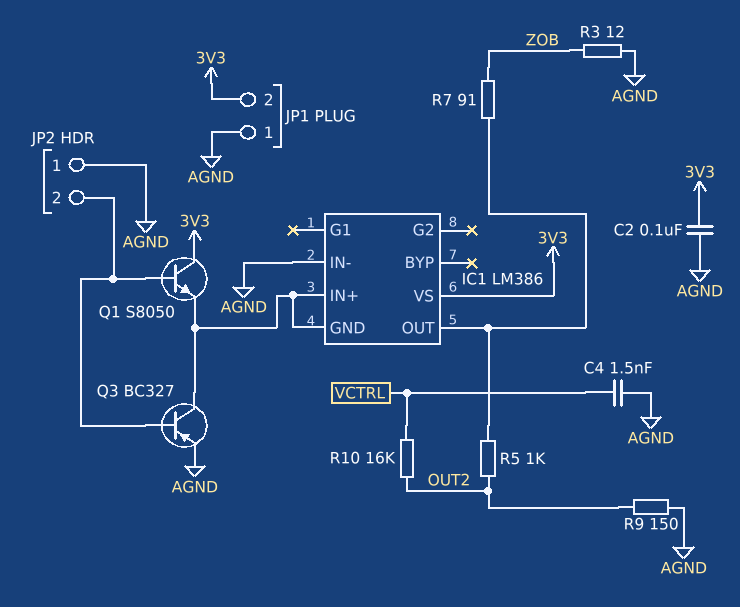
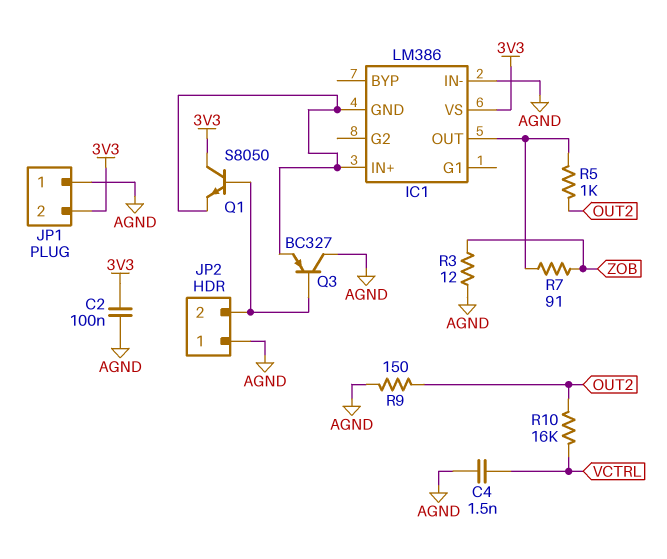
Q3: PNP BC327 (B JP2/2, C IC1/GND, E AGND) -> PNP BC327 (B JP2/2, C AGND, E IC1/GND)

